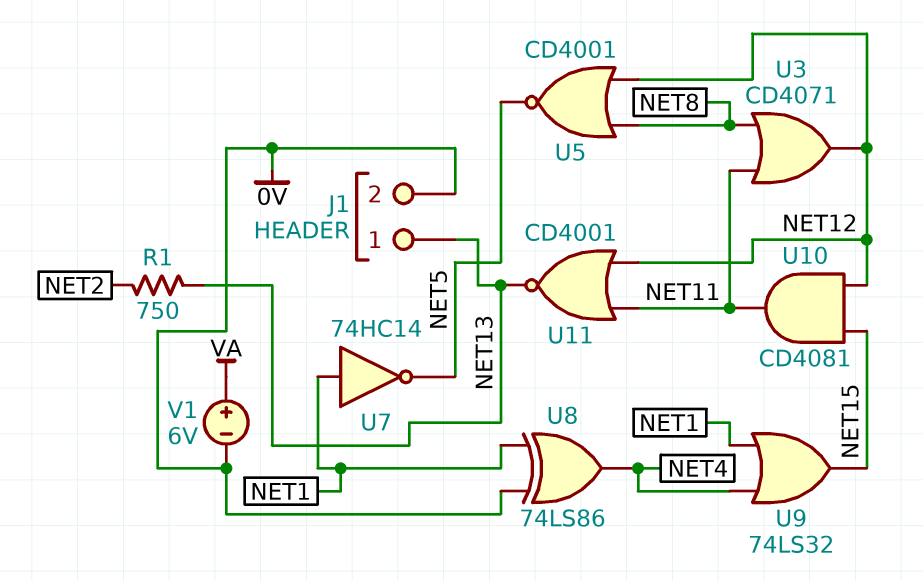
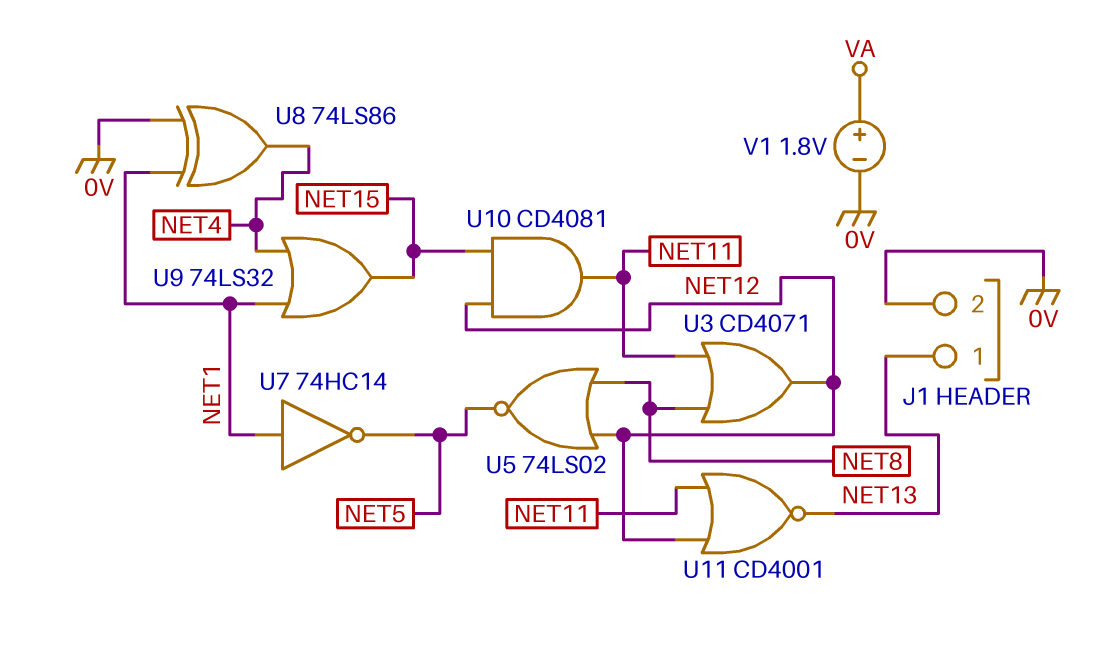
R1: 750 (NET2, NET13) -> none
U5: NOR CD4001 (in NET8, in NET12, out NET5) -> NOR 74LS02 (in NET8, in NET12, out NET5)
V1: 6V (plus VA, minus 0V) -> 1.8V (plus VA, minus 0V)

